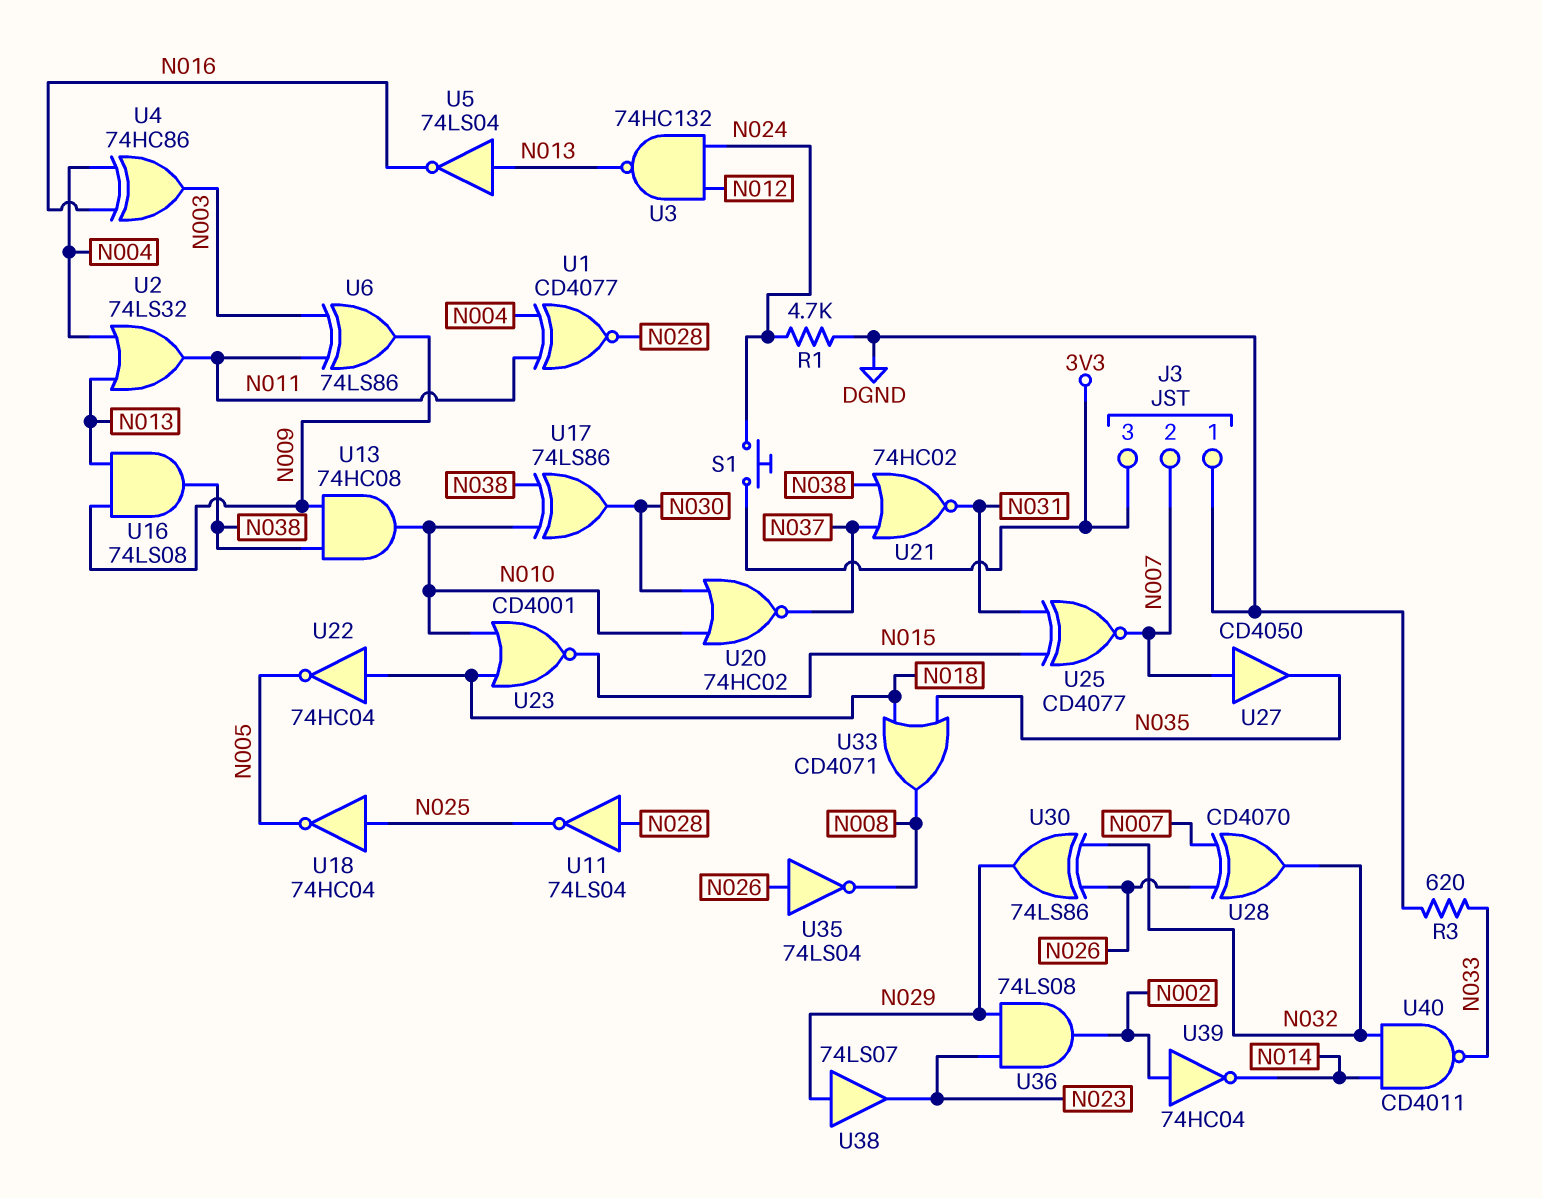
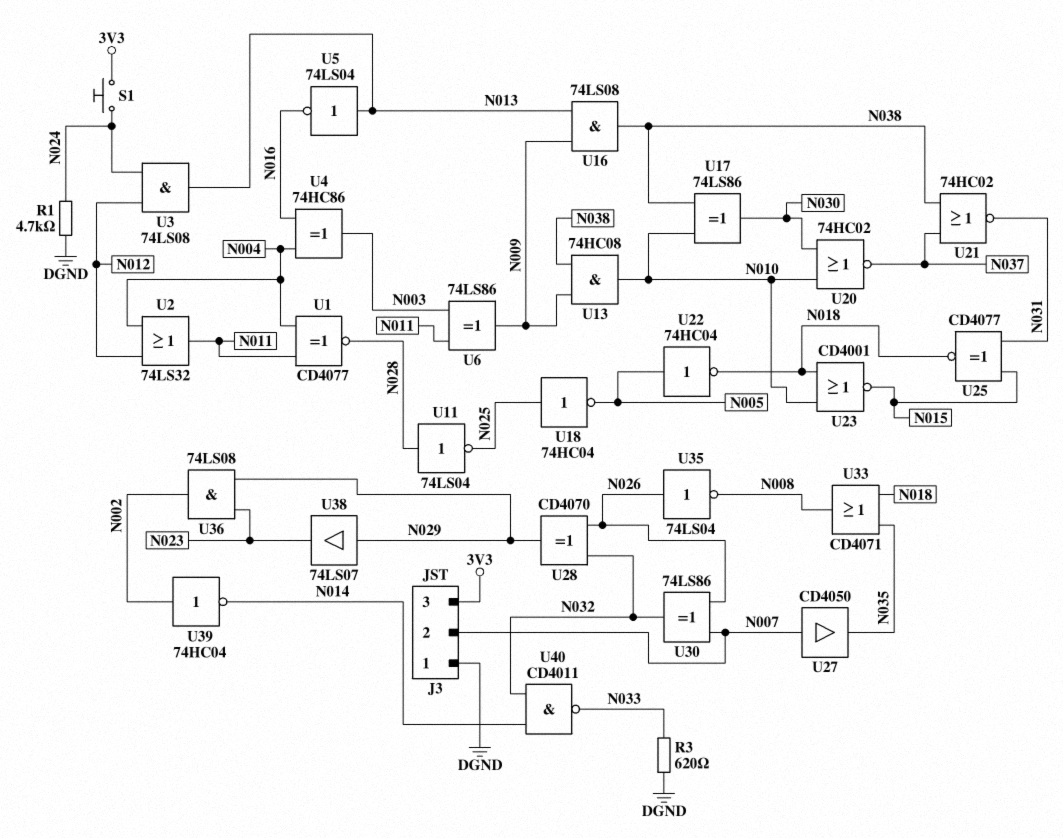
U2: OR 74LS32 (in N004, in N013, out N011) -> OR 74LS32 (in N004, in N012, out N011)
U3: NAND 74HC132 (in N012, in N024, out N013) -> AND 74LS08 (in N012, in N024, out N013)
U22: NOT 74HC04 (in N018, out N005) -> NOT 74HC04 (in N005, out N018)
U25: XNOR CD4077 (in N015, in N031, out N007) -> XNOR CD4077 (in N015, in N031, out N018)
U28: XOR CD4070 (in N007, in N026, out N032) -> XOR CD4070 (in N026, in N032, out N029)
U30: XOR 74LS86 (in N026, in N032, out N029) -> XOR 74LS86 (in N007, in N026, out N032)

